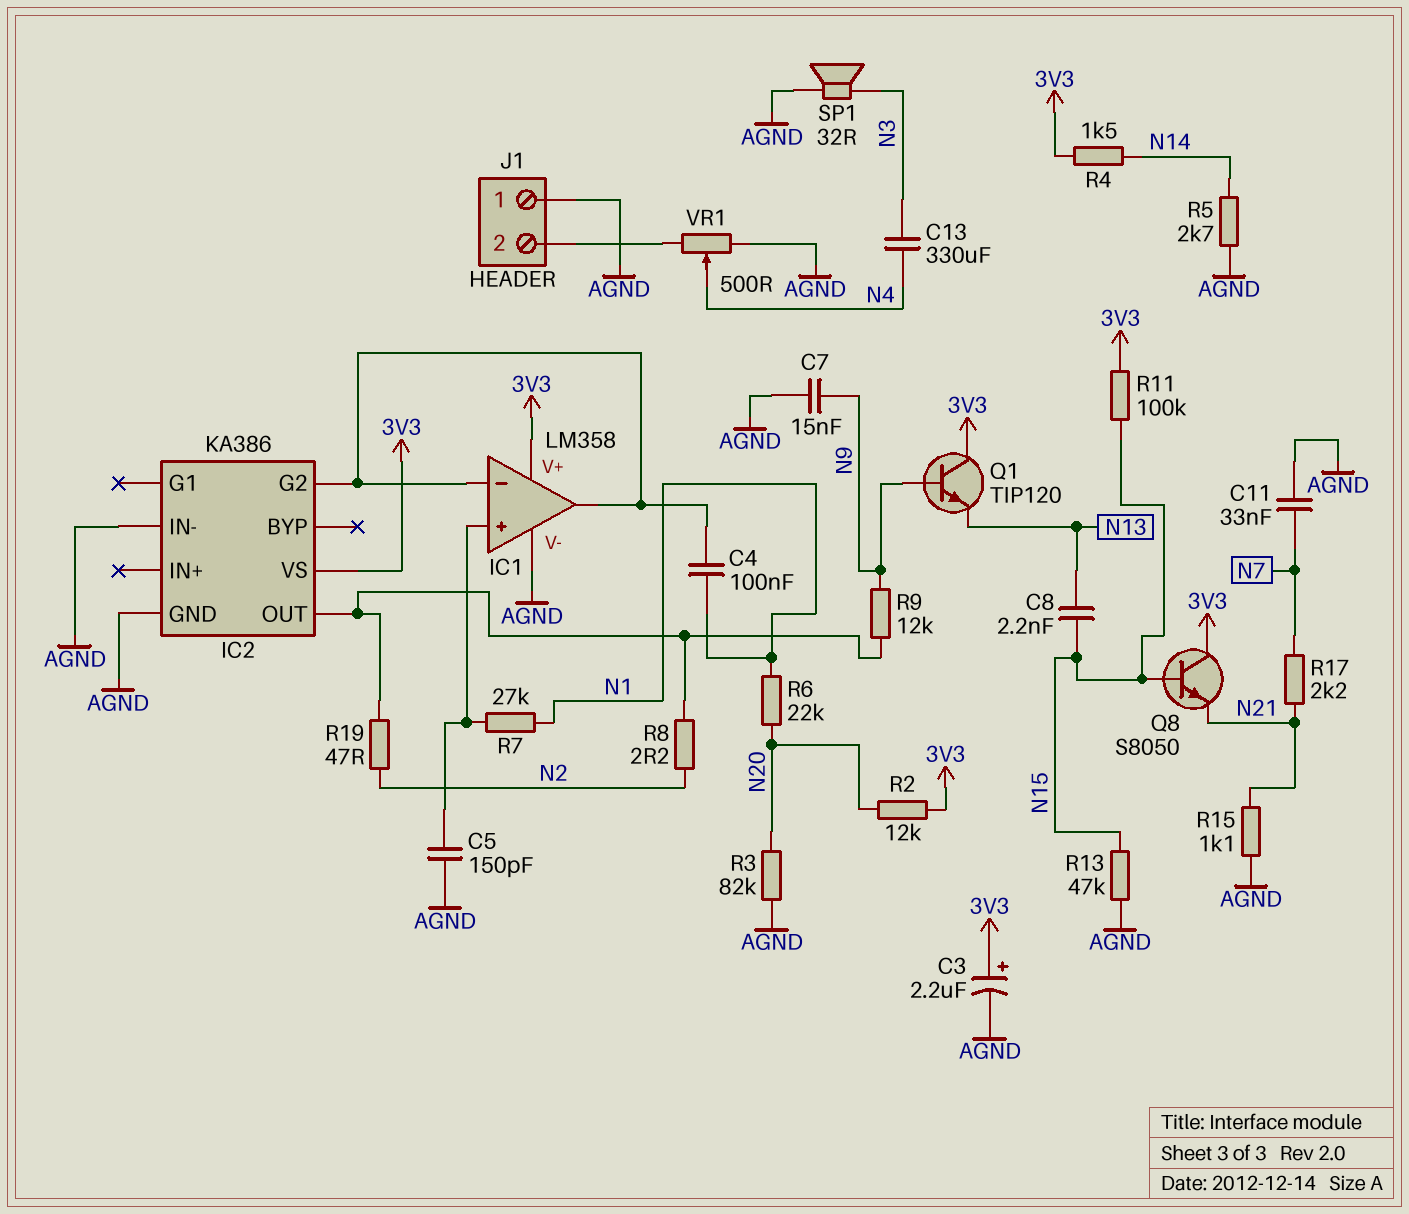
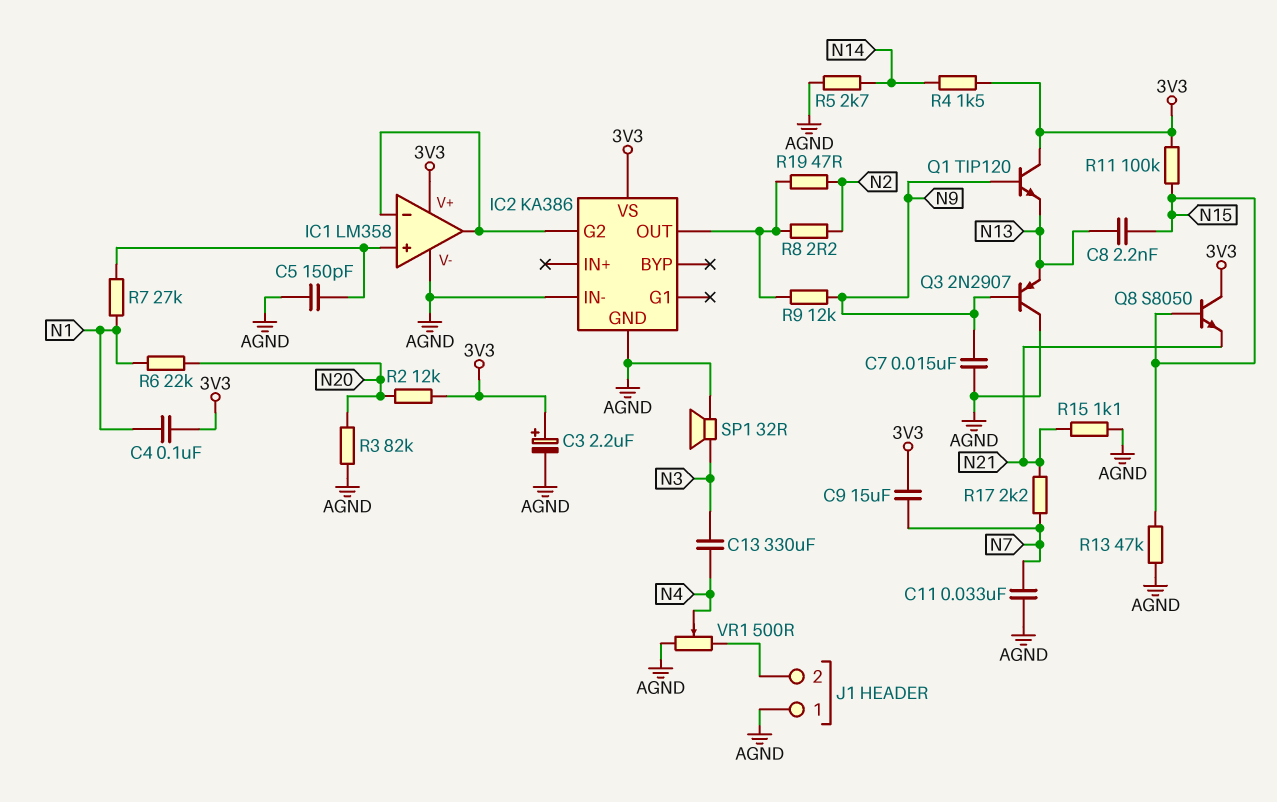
C4: 100nF (IC1/in-, N1) -> 100nF (3V3, N1)
C9: none -> 15uF (3V3, N7)
Q3: none -> PNP 2N2907 (B N9, C AGND, E N13)

